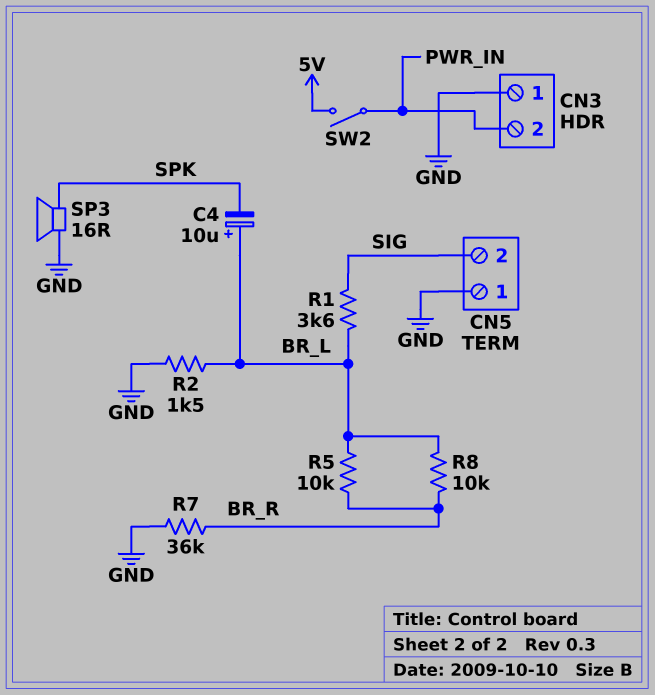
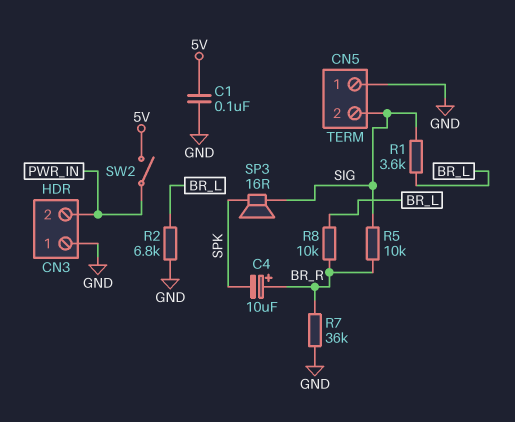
C1: none -> 100nF (5V, GND)
C4: 10uF (plus BR_L, minus SPK) -> 10uF (plus BR_R, minus SPK)
R2: 1.5k (BR_L, GND) -> 6.8k (BR_L, GND)
R5: 10k (BR_L, BR_R) -> 10k (BR_R, SIG)
SP3: speaker 16R (GND, SPK) -> speaker 16R (SIG, SPK)

